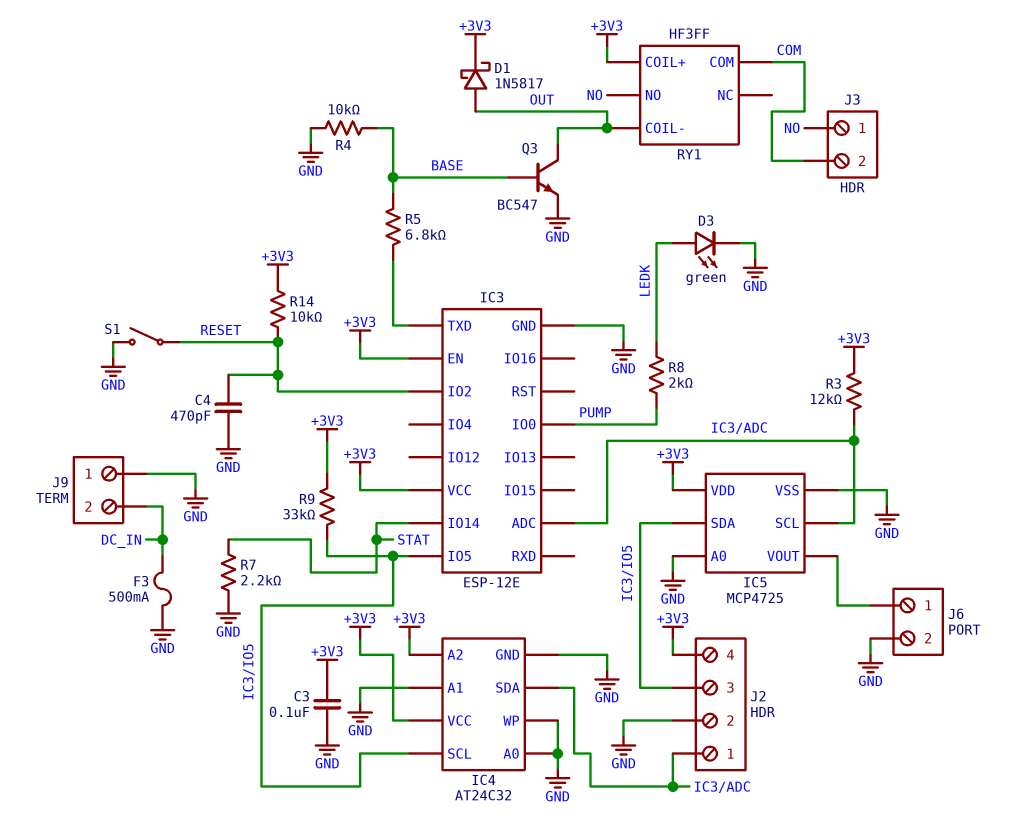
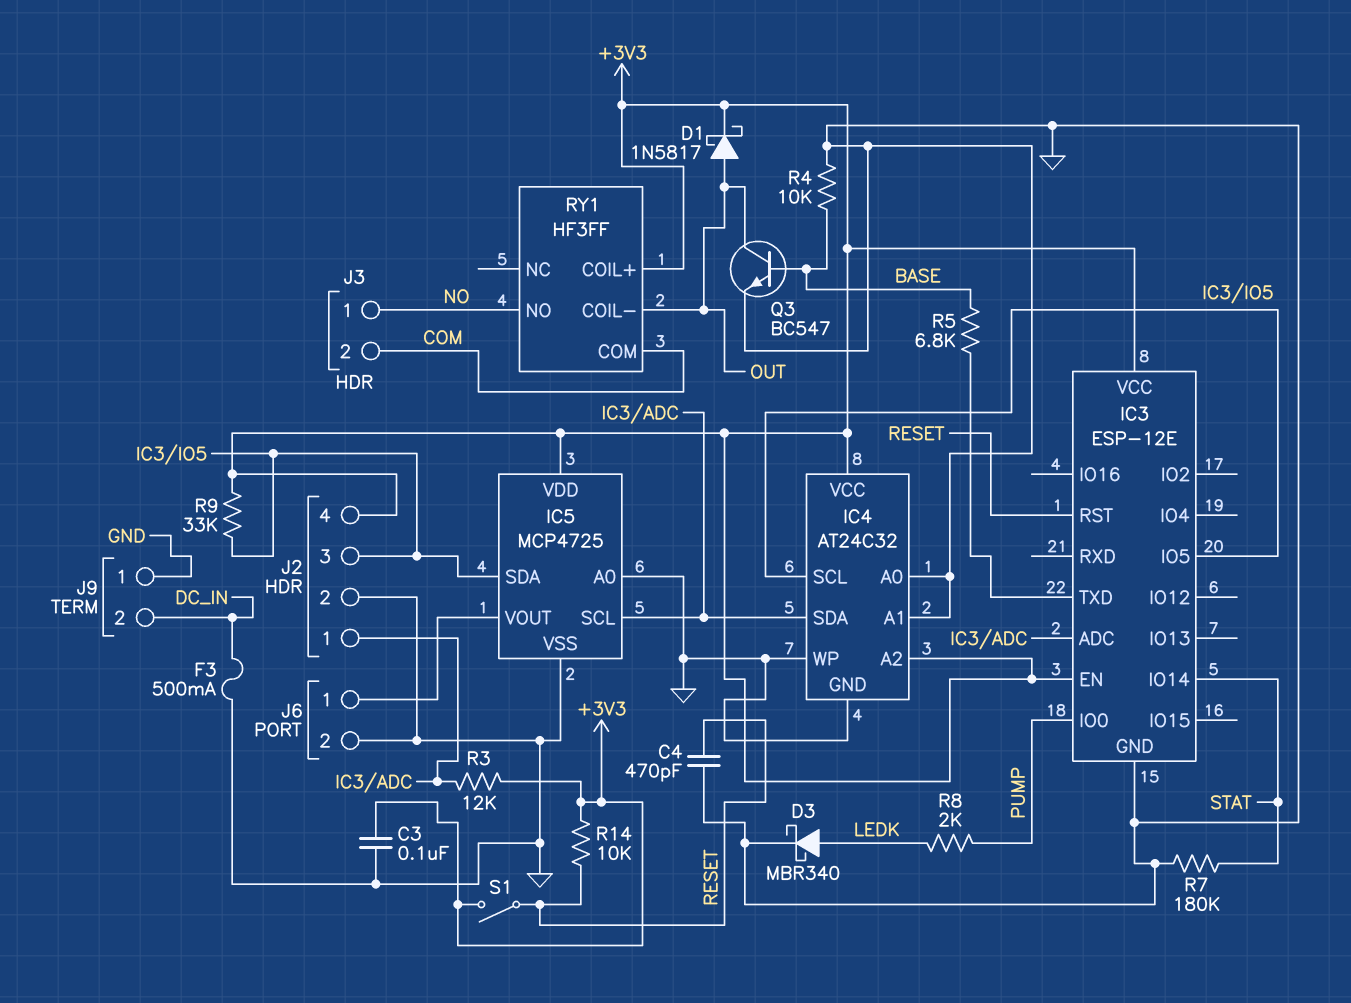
D3: LED green (A LEDK, K GND) -> schottky MBR340 (A LEDK, K GND)
IC3 pin IO2: RESET -> none
IC3 pin RST: none -> RESET
R7: 2.2k (GND, STAT) -> 180k (GND, STAT)
S1: switch (GND, RESET) -> switch (+3V3, RESET)

